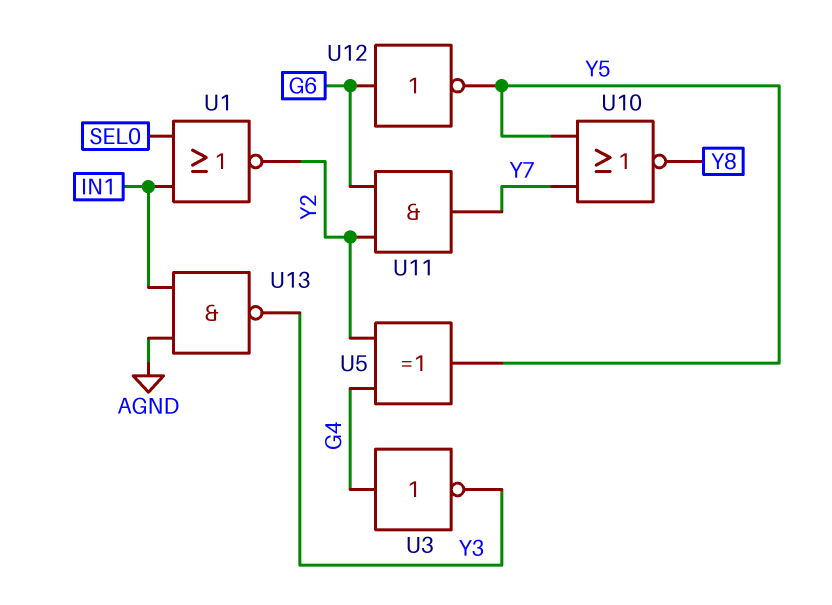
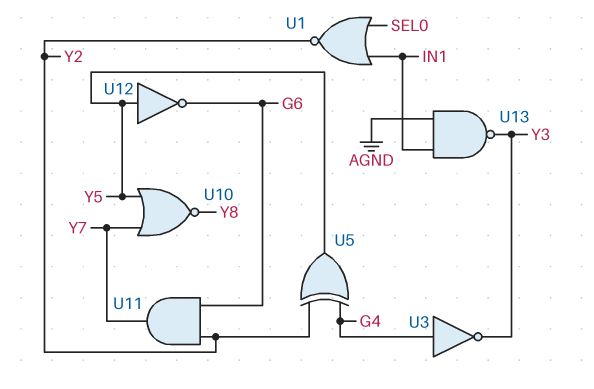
U12: NOT (in G6, out Y5) -> NOT (in Y5, out G6)

